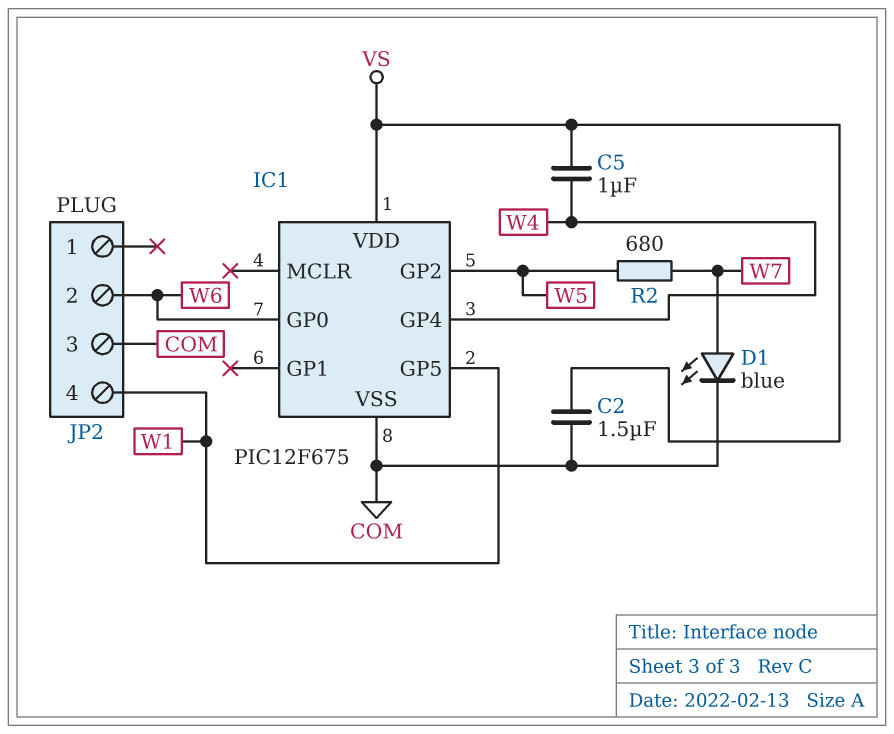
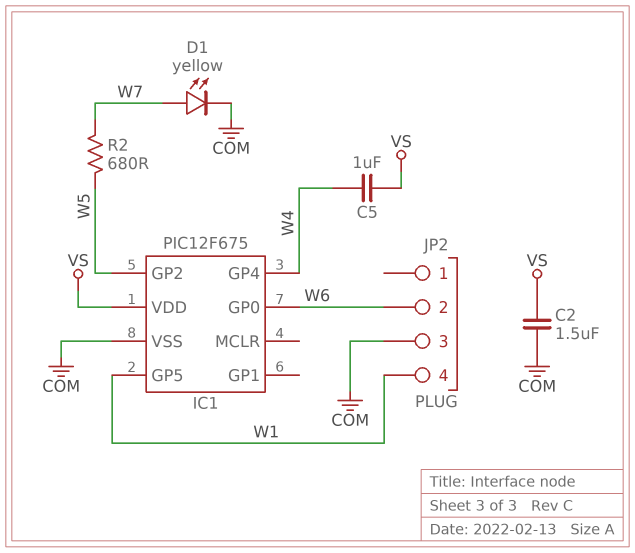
D1: LED blue (A W7, K COM) -> LED yellow (A W7, K COM)

